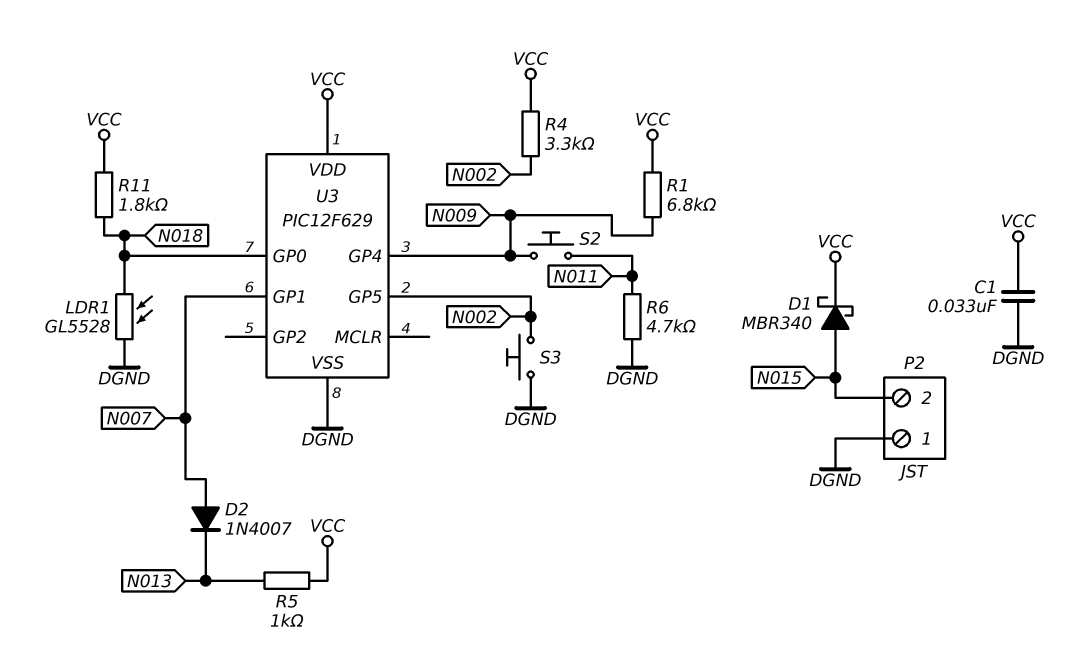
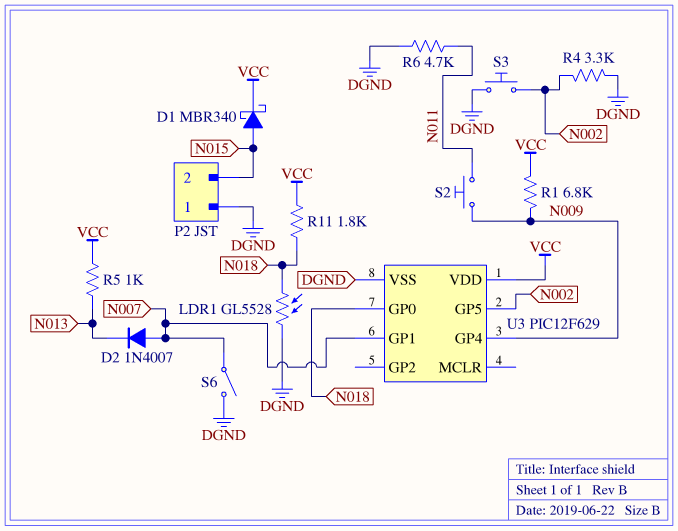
C1: 33nF (DGND, VCC) -> none
R4: 3.3k (N002, VCC) -> 3.3k (DGND, N002)
S6: none -> switch (DGND, N007)

